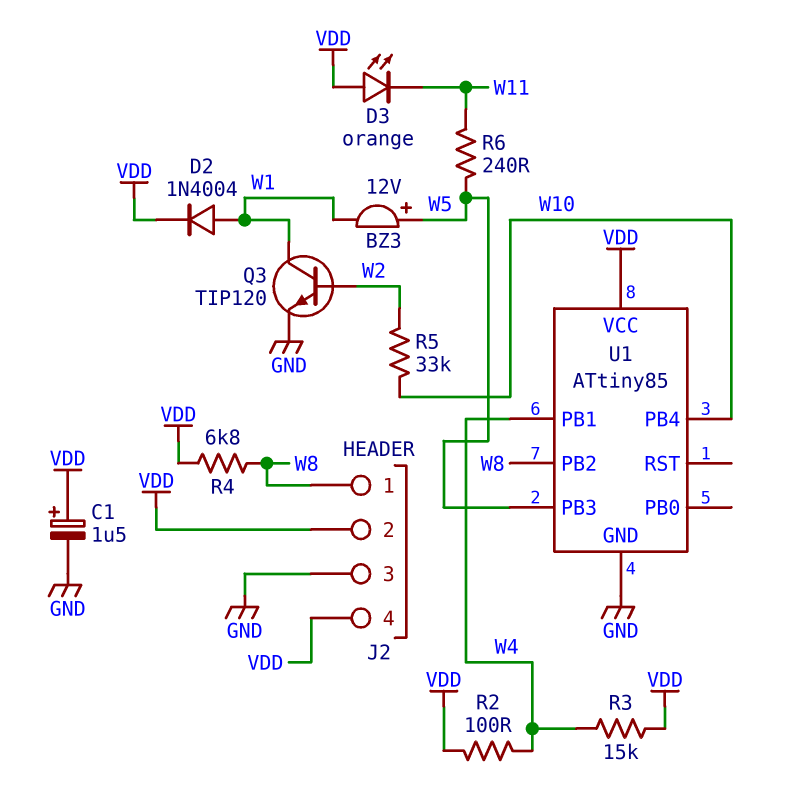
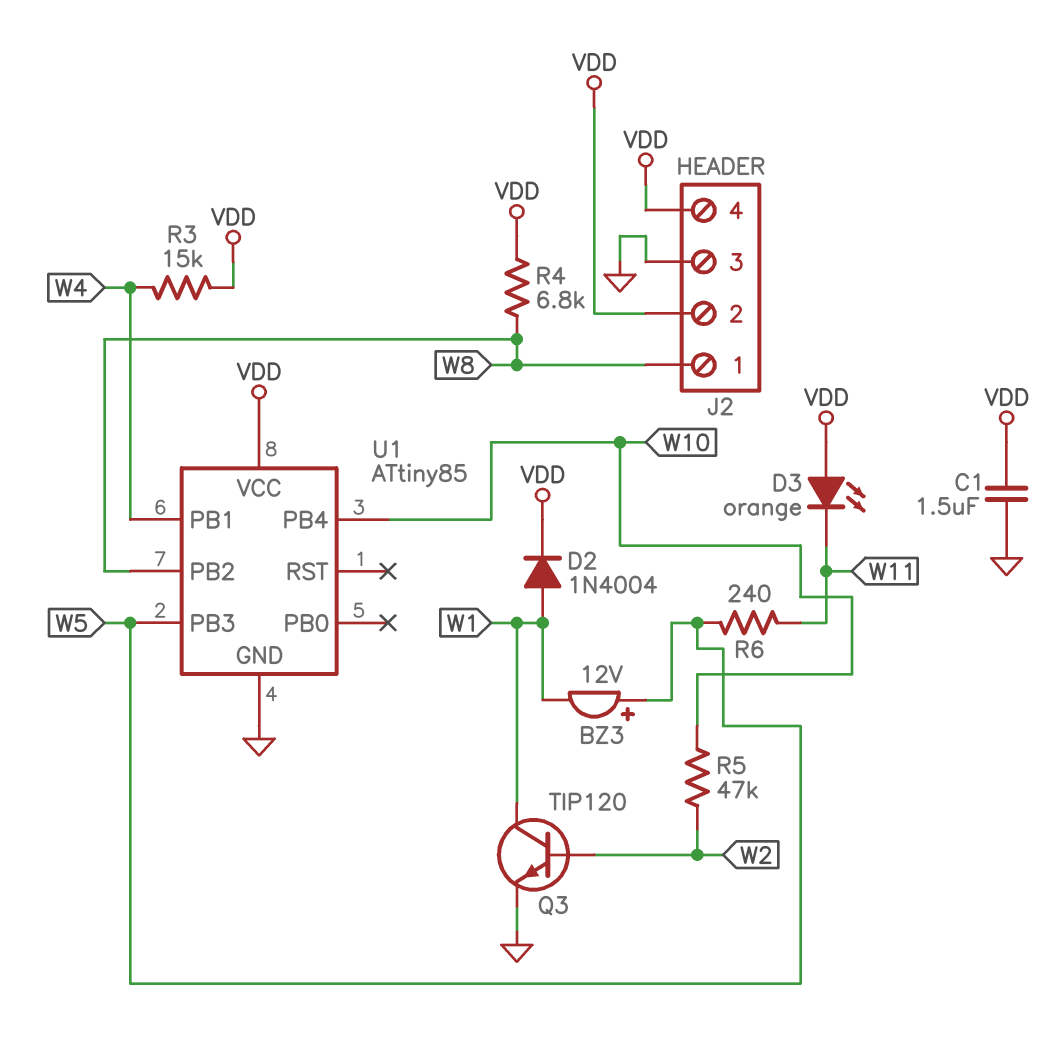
C1: 1.5uF (plus VDD, minus GND) -> 1.5uF (GND, VDD)
R2: 100 (VDD, W4) -> none
R5: 33k (W2, W10) -> 47k (W2, W10)

